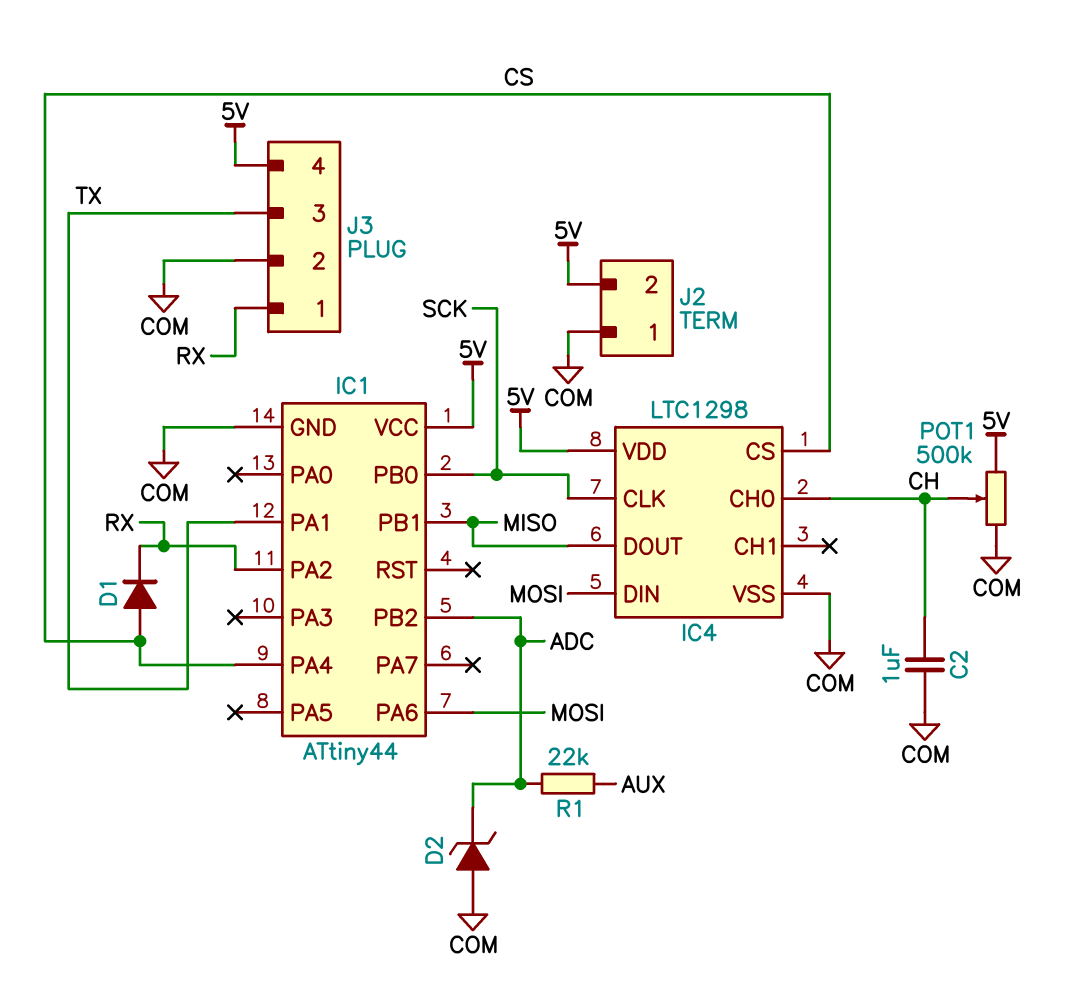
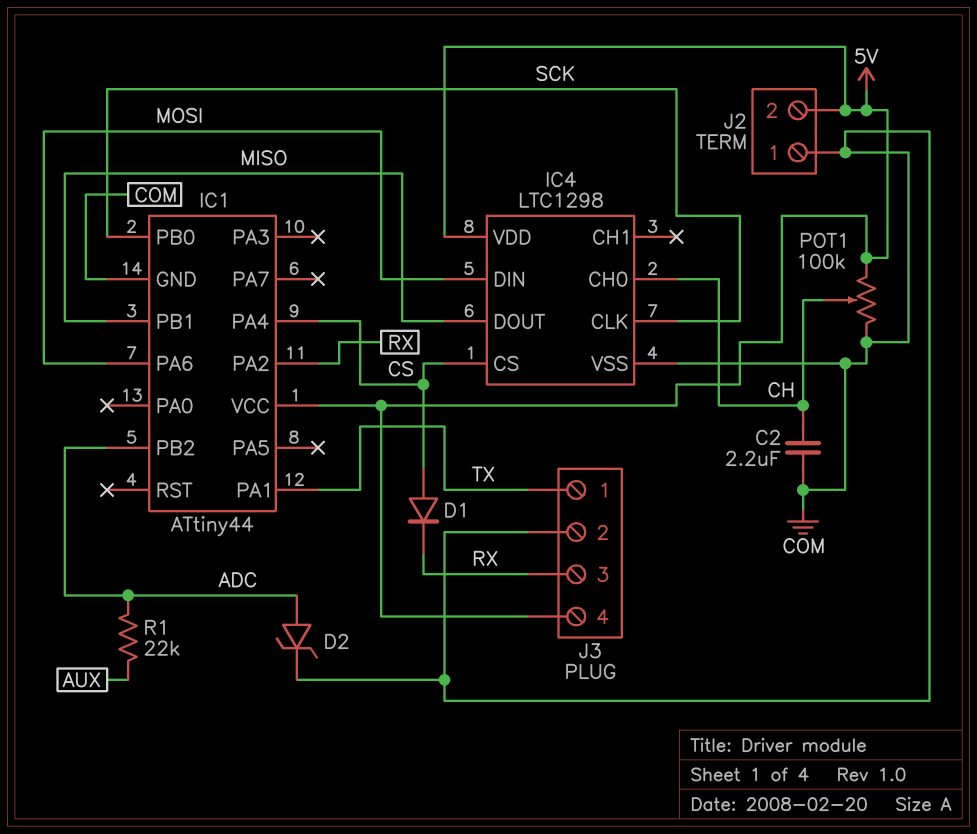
C2: 1uF (CH, COM) -> 2.2uF (CH, COM)
D2: zener (A COM, K ADC) -> zener (A ADC, K COM)
J3 pin 1: RX -> TX
J3 pin 3: TX -> RX
POT1: 500k (5V, COM, wiper CH) -> 100k (5V, COM, wiper CH)

